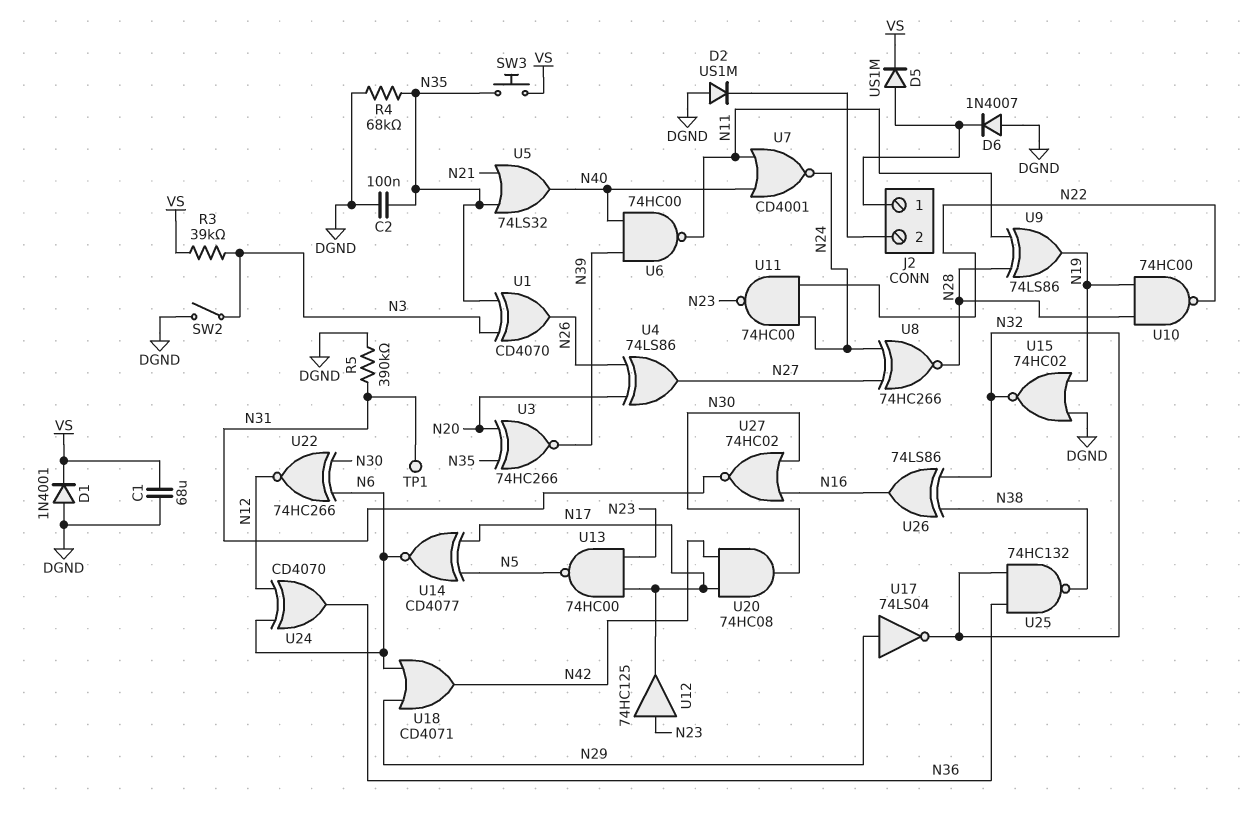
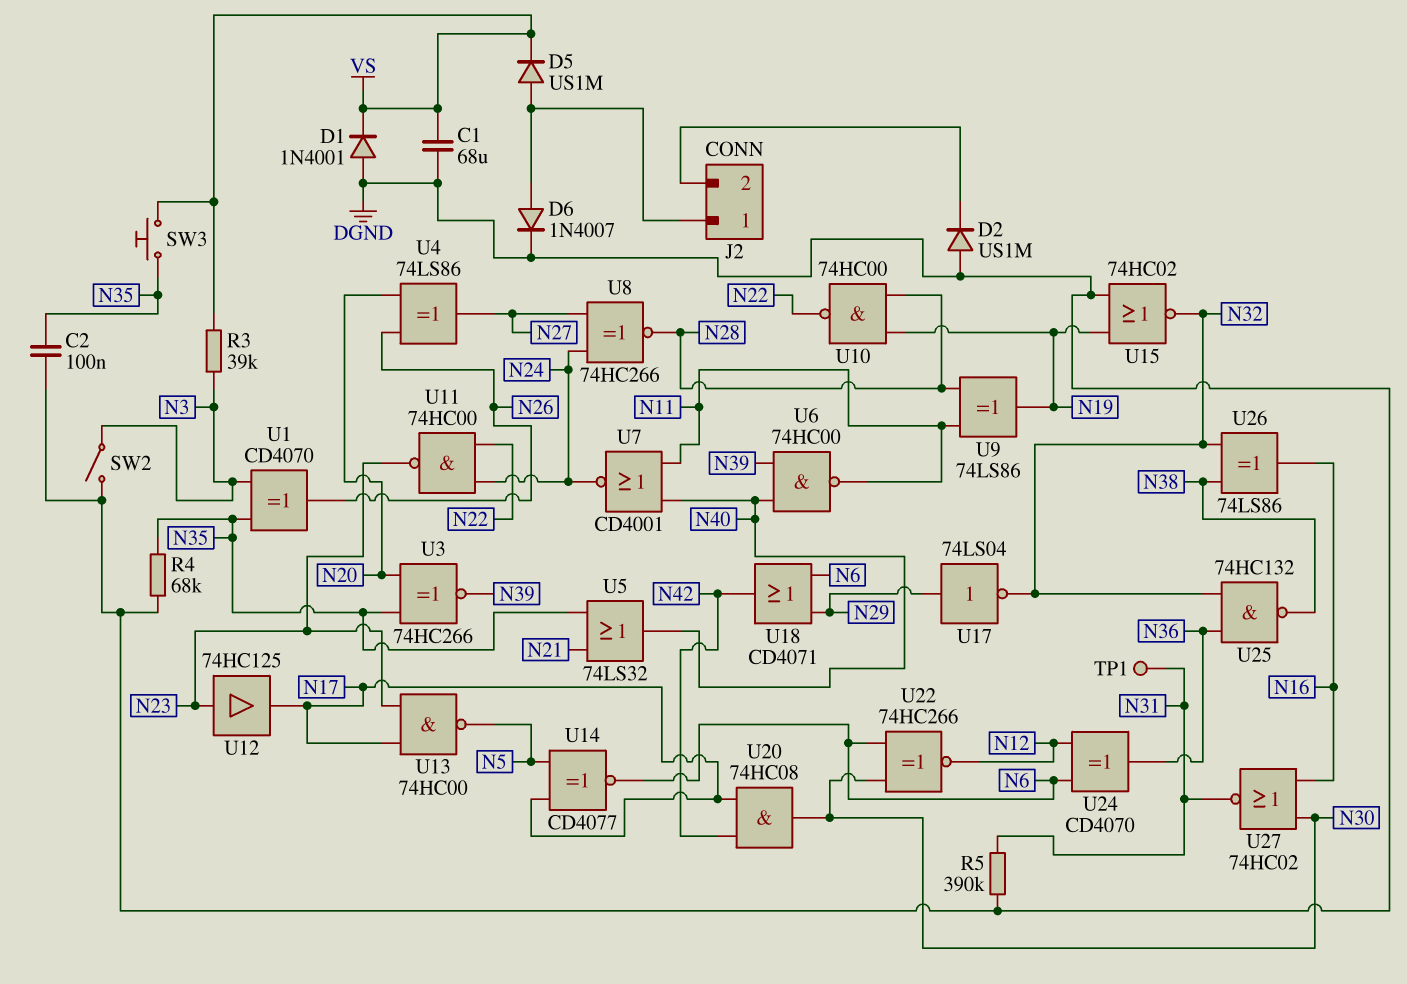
D6: diode 1N4007 (A DGND, K J2/1) -> diode 1N4007 (A J2/1, K DGND)

